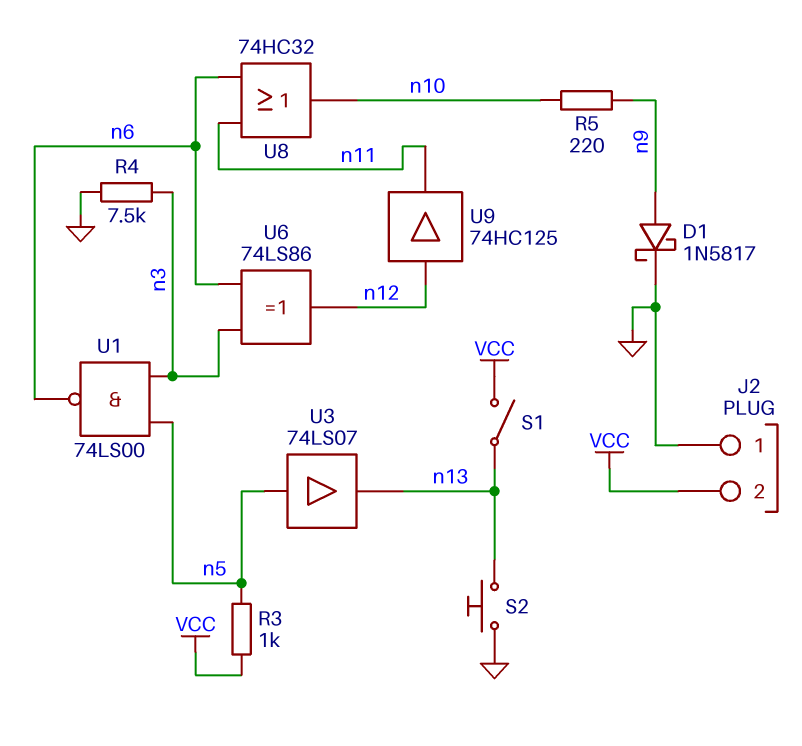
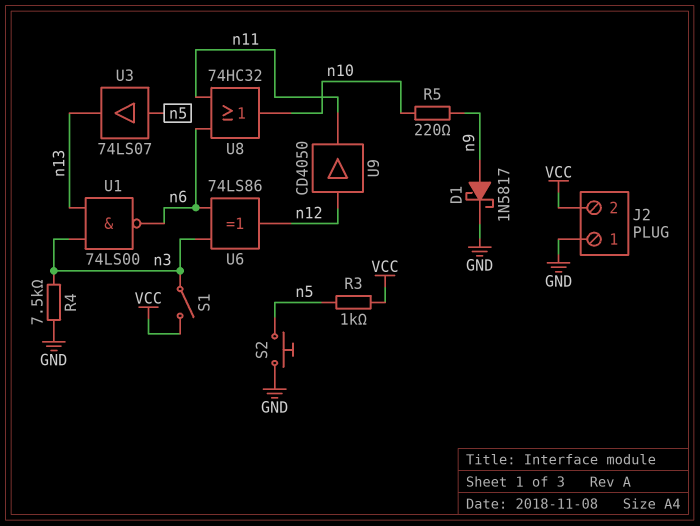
S1: switch (VCC, n13) -> switch (VCC, n3)
S2: button (GND, n13) -> button (GND, n5)
U1: NAND 74LS00 (in n3, in n5, out n6) -> NAND 74LS00 (in n3, in n13, out n6)
U9: buffer 74HC125 (in n12, out n11) -> buffer CD4050 (in n12, out n11)

